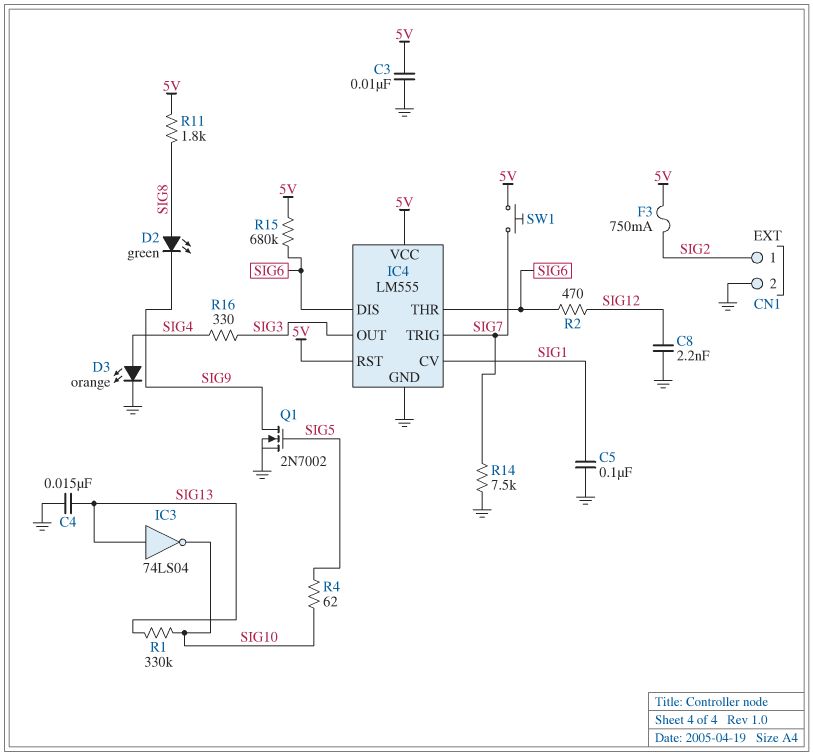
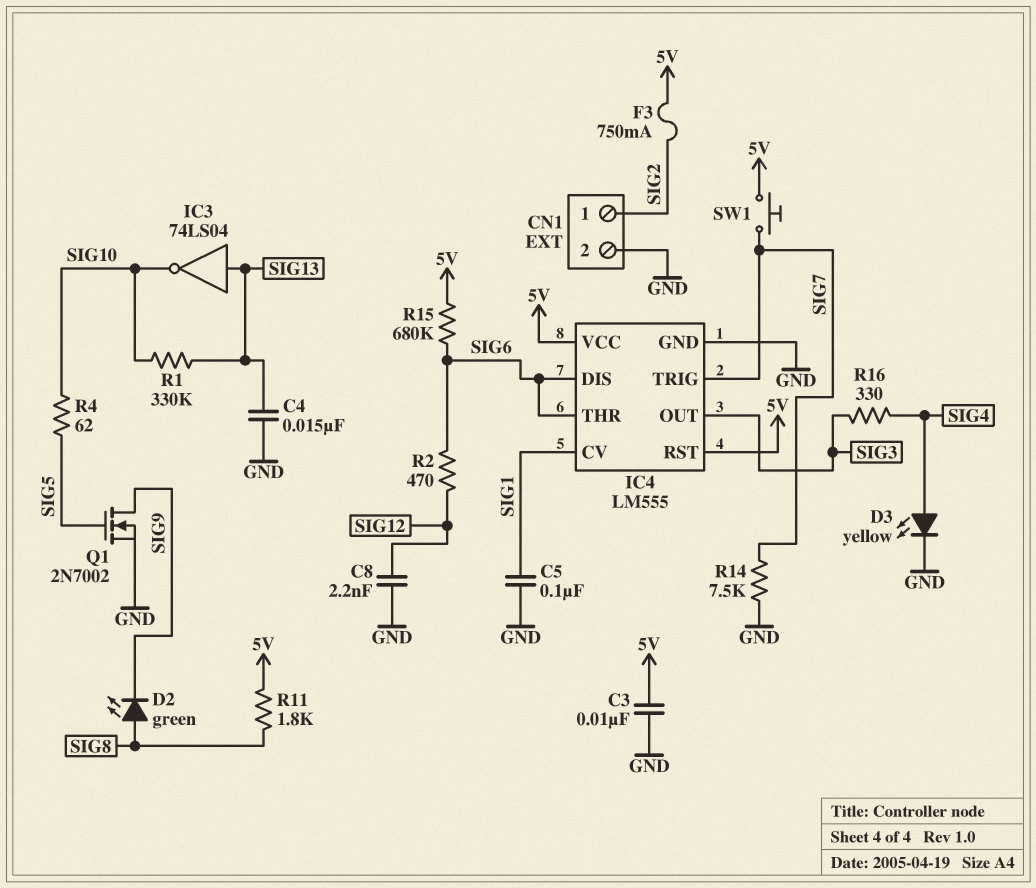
D3: LED orange (A SIG4, K GND) -> LED yellow (A SIG4, K GND)

